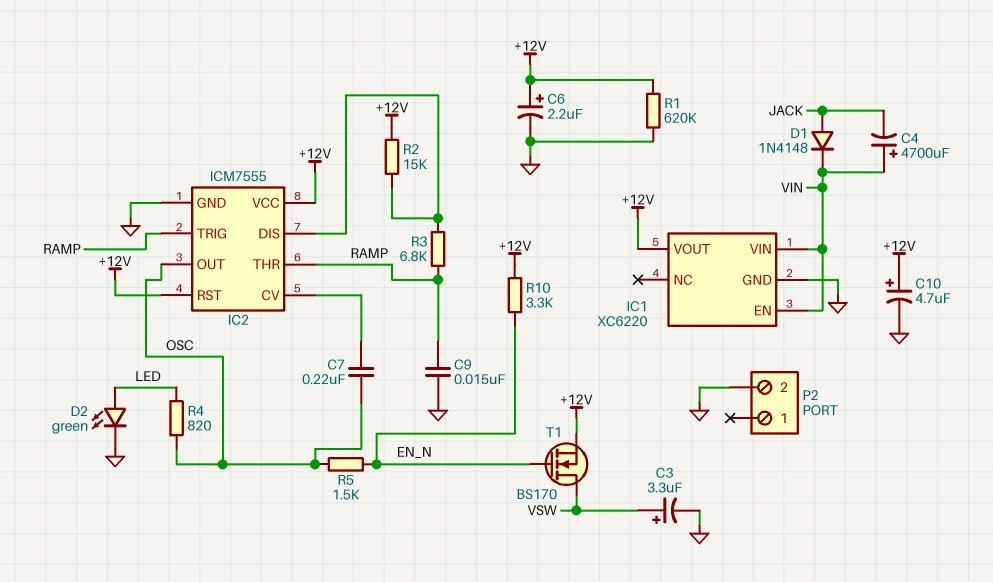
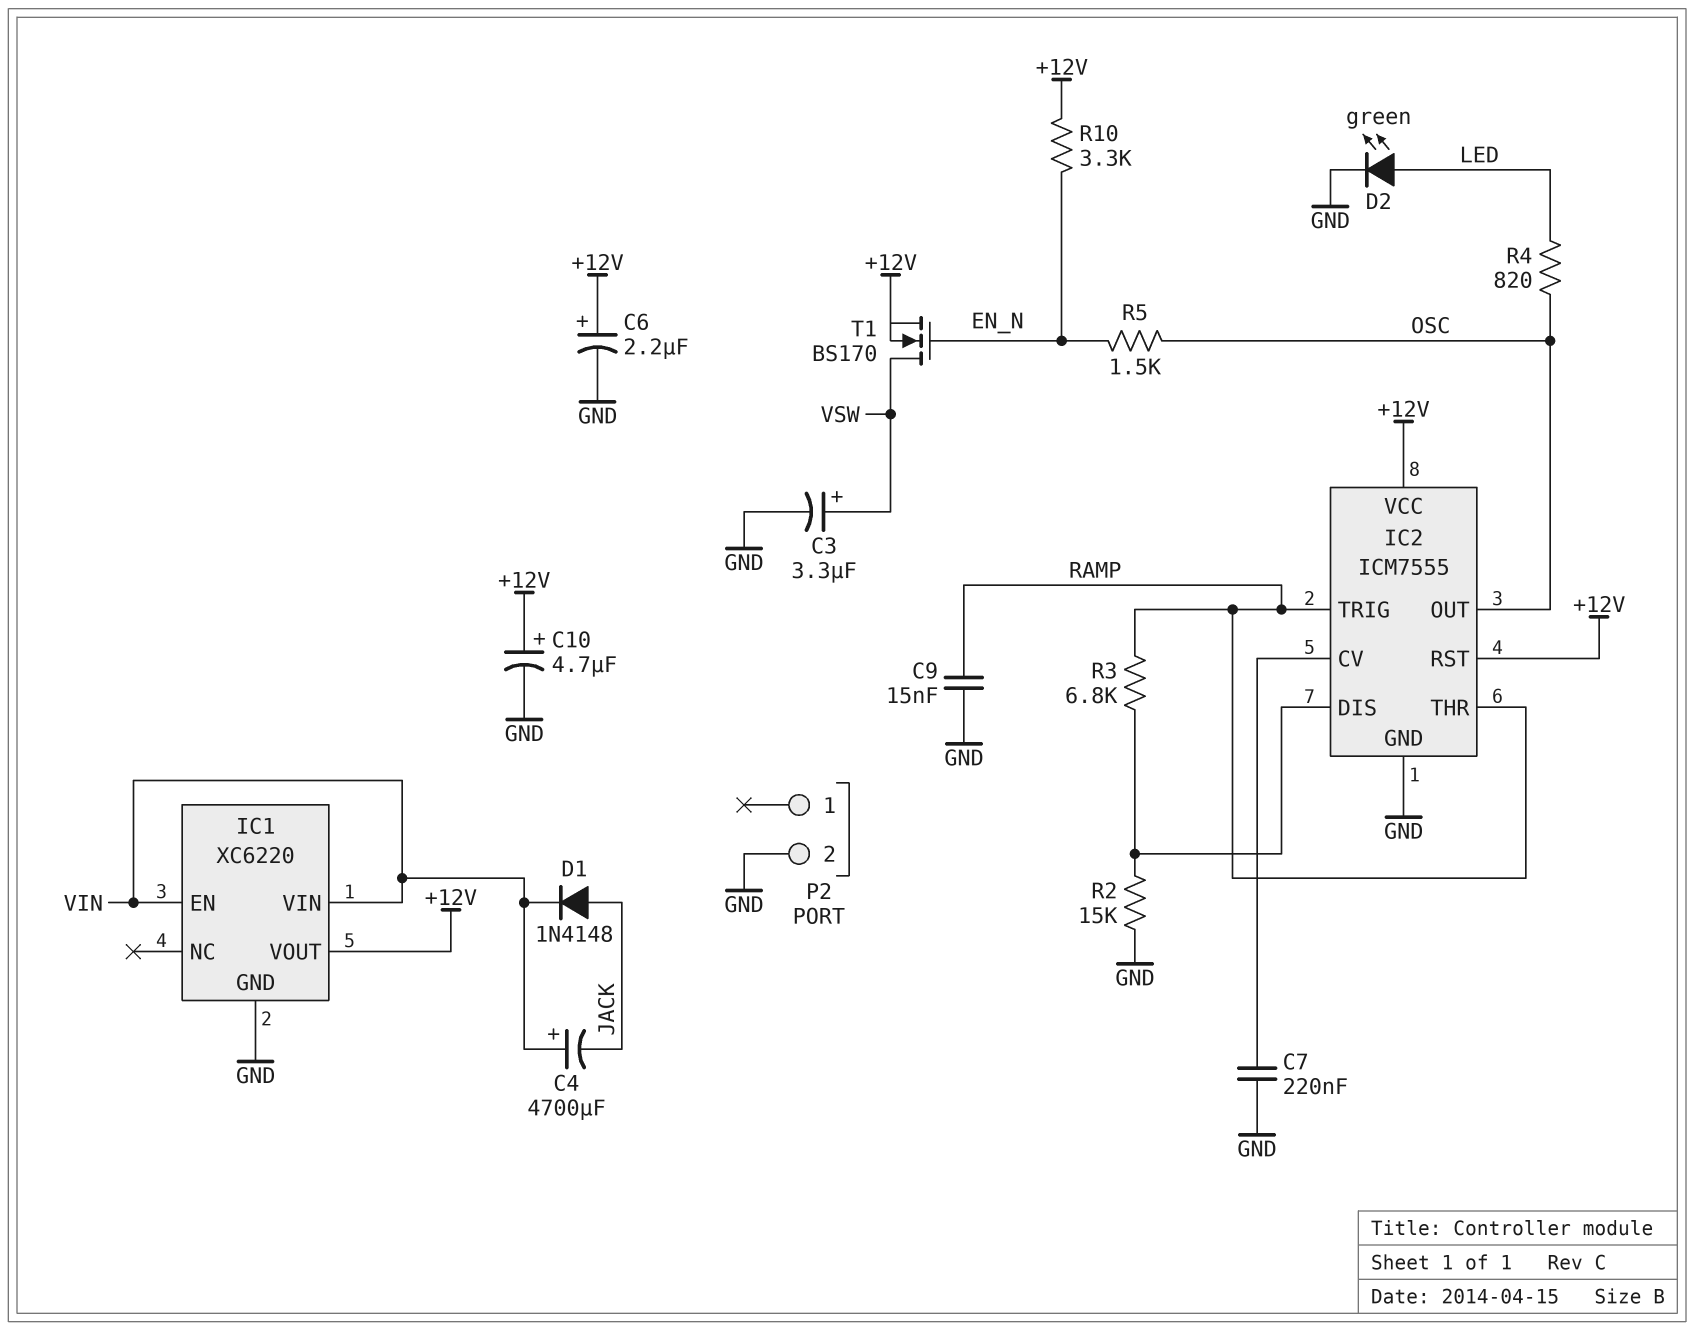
C7: 220nF (IC2/CV, OSC) -> 220nF (GND, IC2/CV)
R1: 620k (+12V, GND) -> none
R2: 15k (+12V, IC2/DIS) -> 15k (GND, IC2/DIS)

